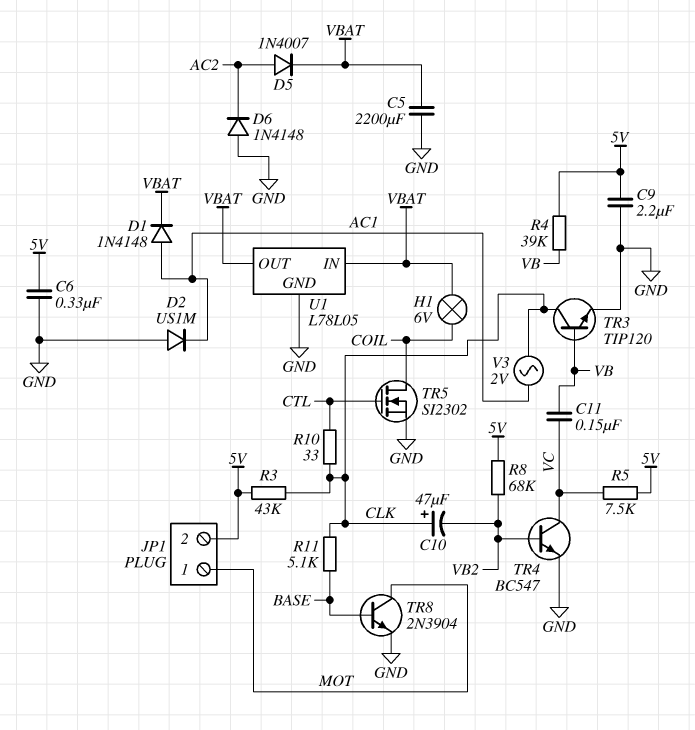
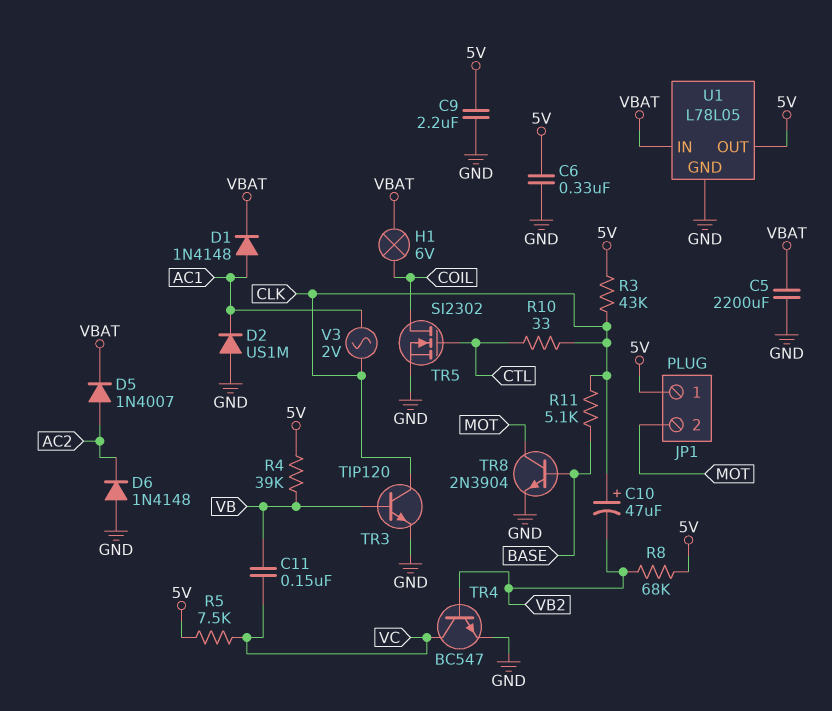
JP1 pin 1: MOT -> 5V
JP1 pin 2: 5V -> MOT
U1 pin OUT: VBAT -> 5V

